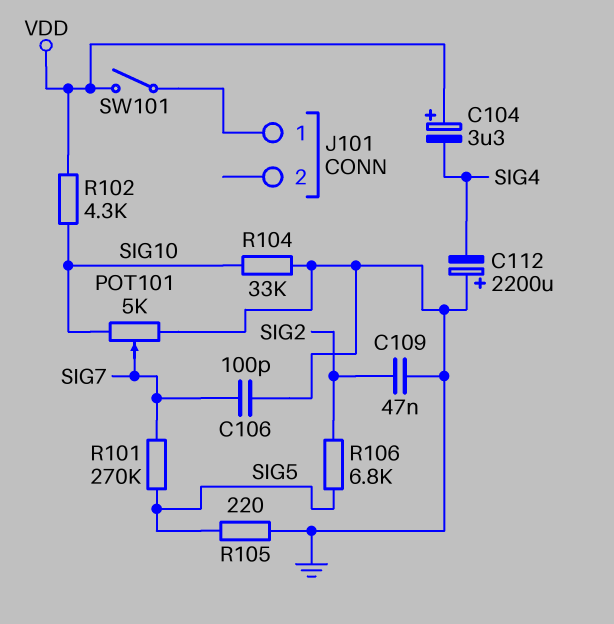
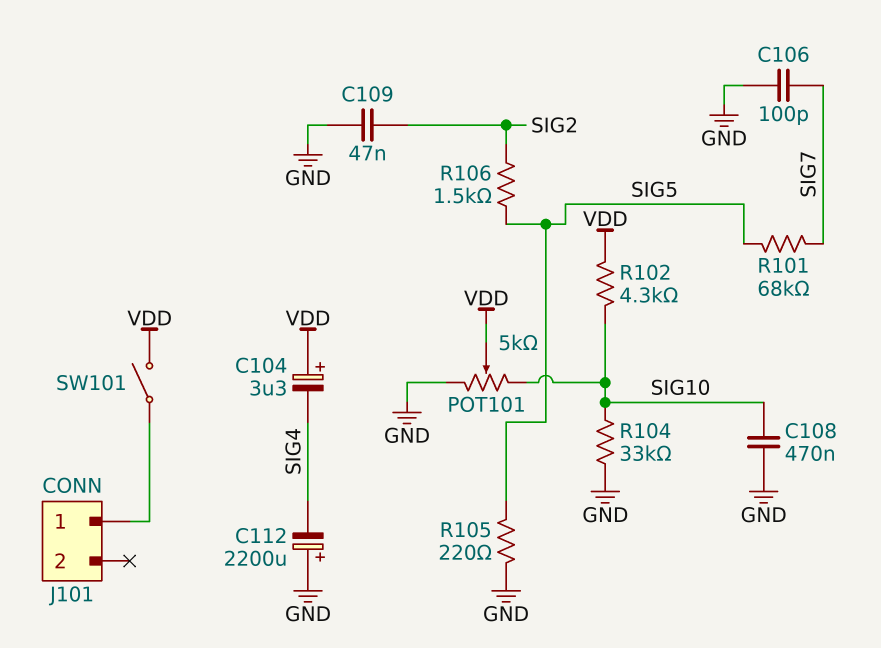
C108: none -> 470nF (GND, SIG10)
POT101: 5k (GND, SIG10, wiper SIG7) -> 5k (GND, SIG10, wiper VDD)
R101: 270k (SIG5, SIG7) -> 68k (SIG5, SIG7)
R106: 6.8k (SIG2, SIG5) -> 1.5k (SIG2, SIG5)

